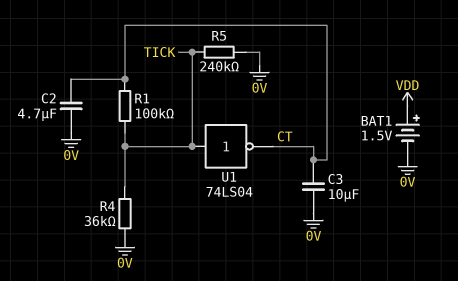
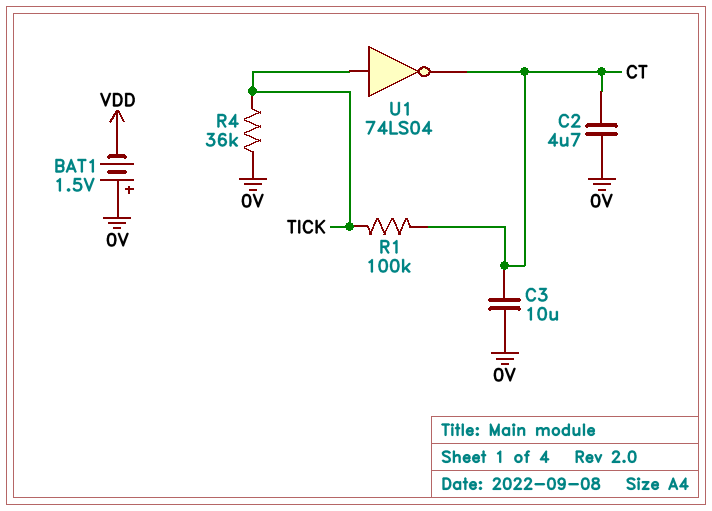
BAT1: 1.5V (plus VDD, minus 0V) -> 1.5V (plus 0V, minus VDD)
R5: 240k (0V, TICK) -> none

